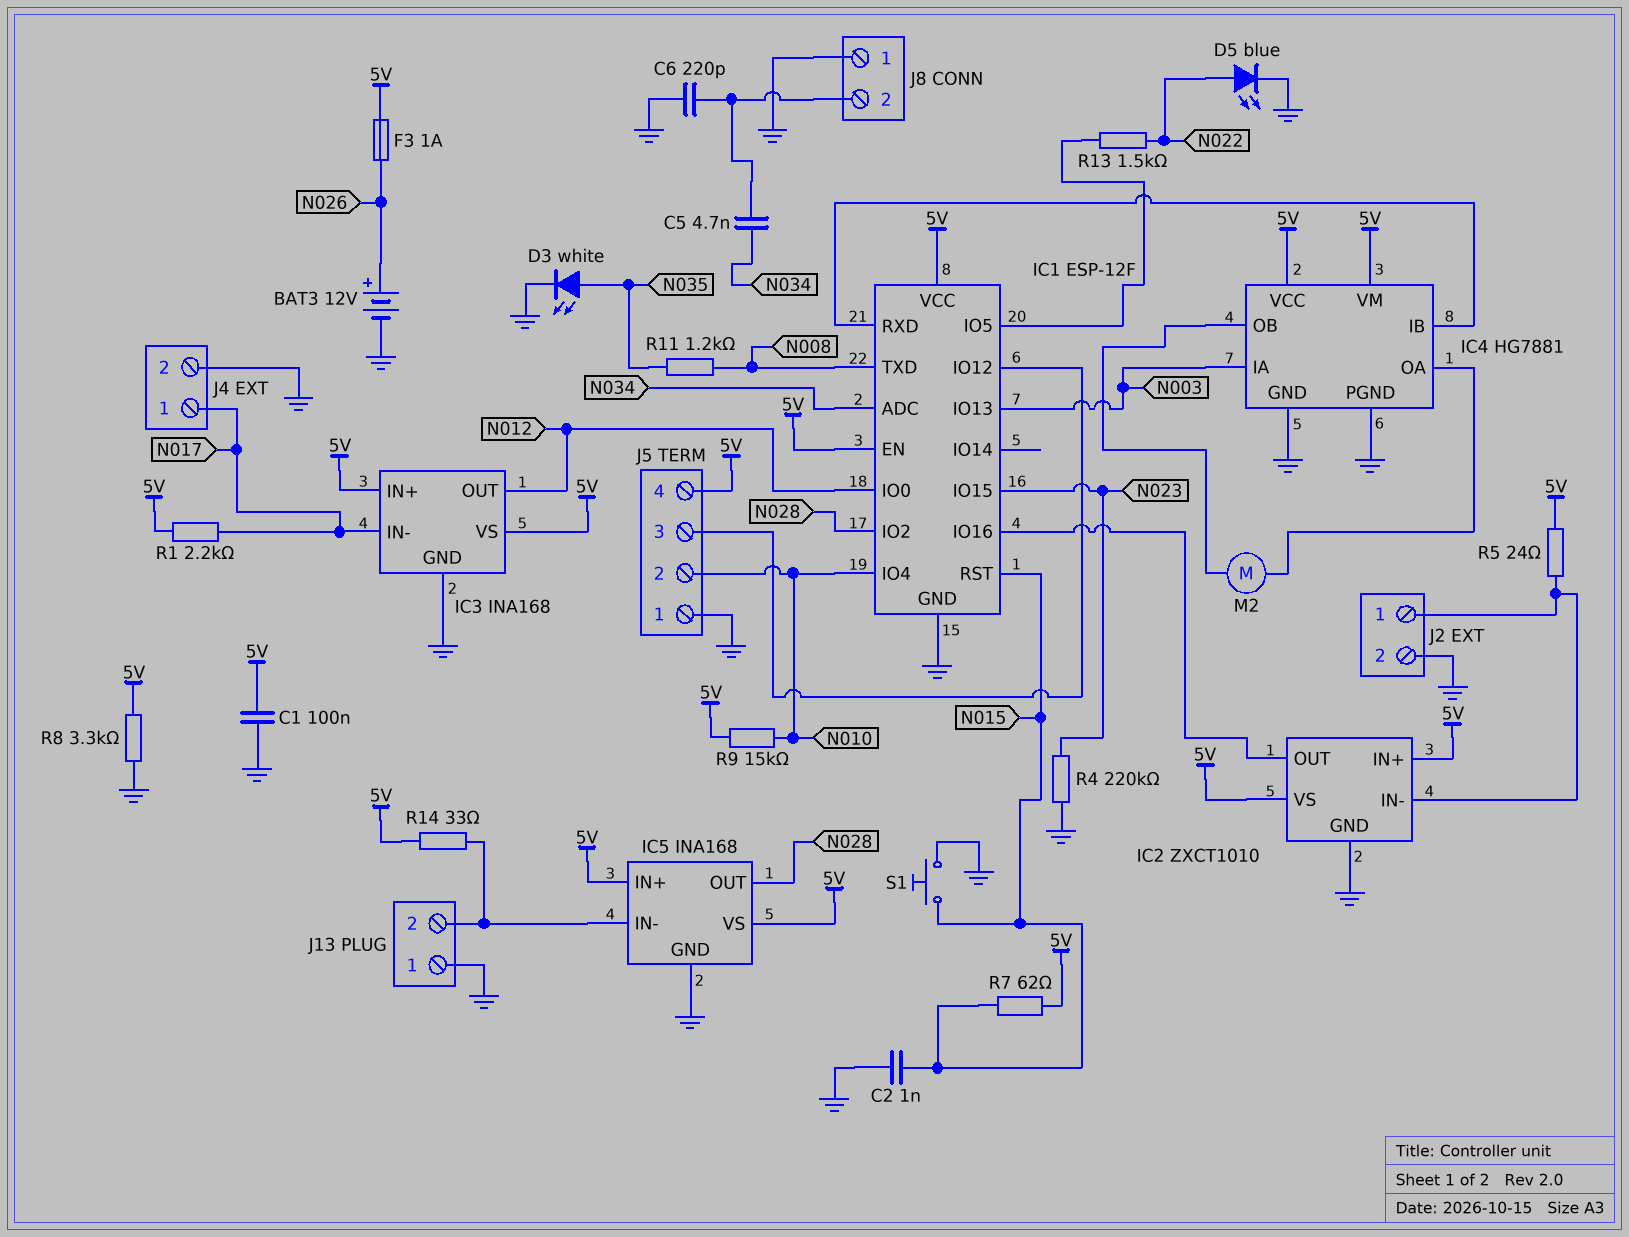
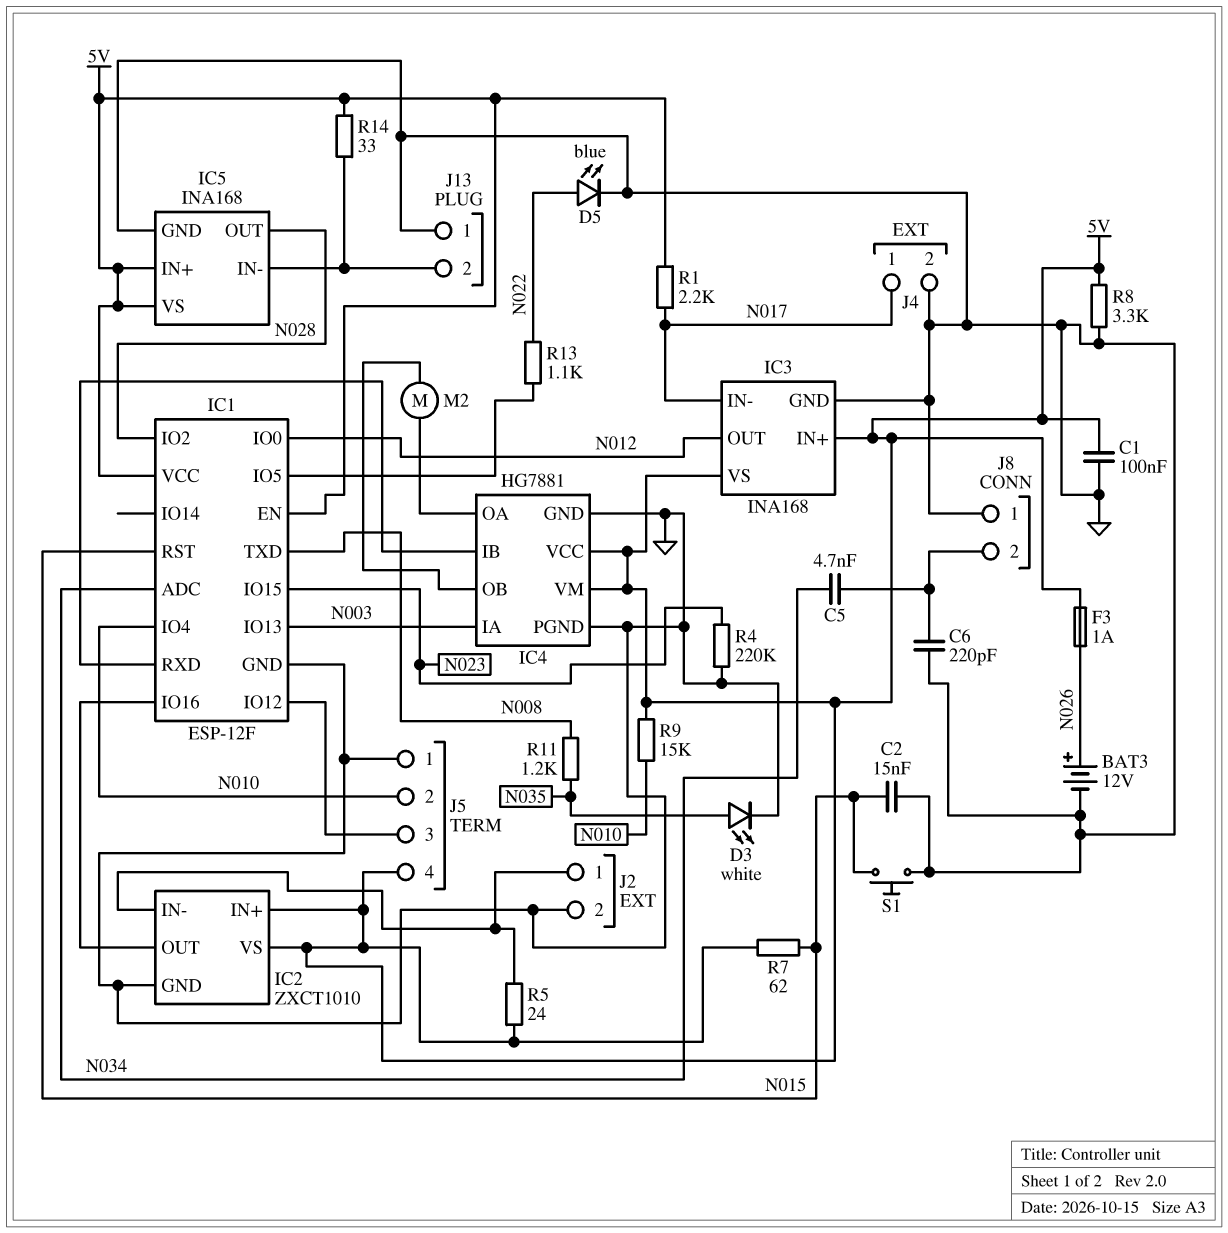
C2: 1nF (GND, N015) -> 15nF (GND, N015)
R13: 1.5k (IC1/IO5, N022) -> 1.1k (IC1/IO5, N022)

